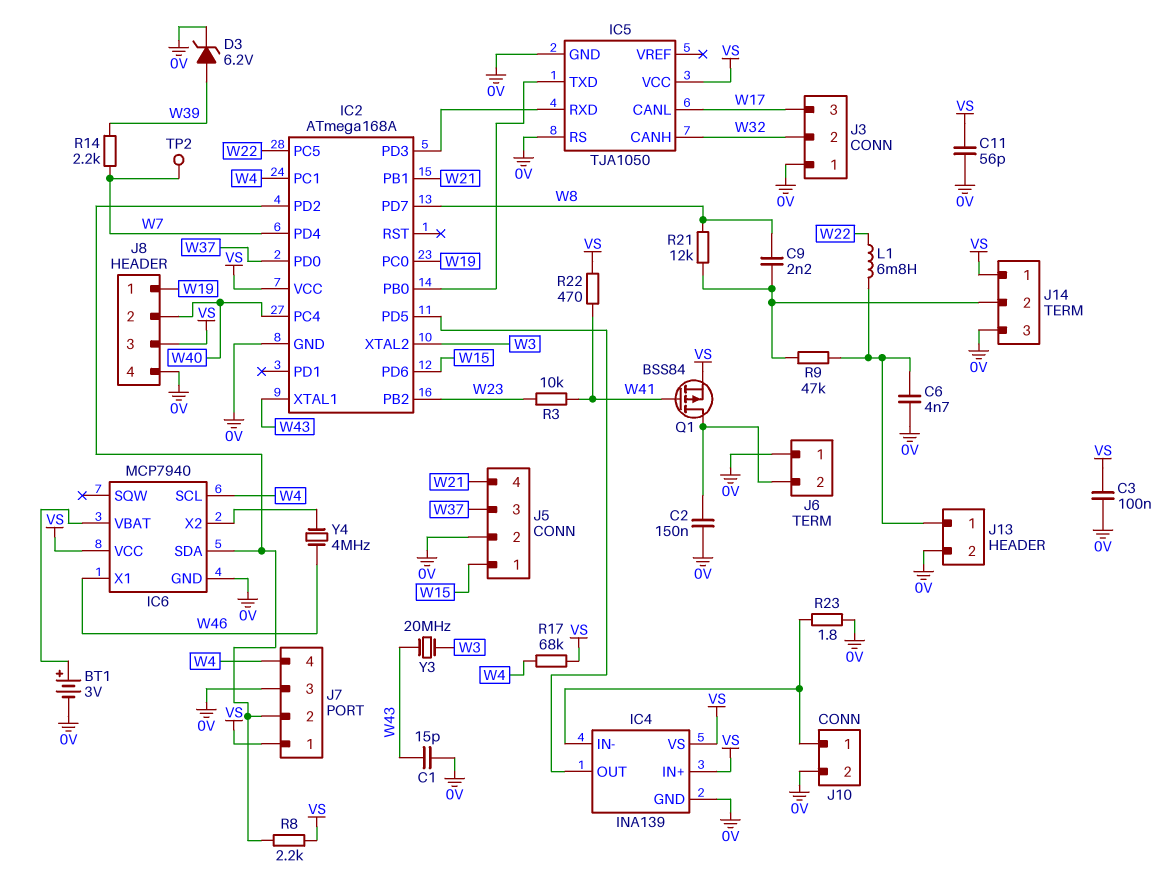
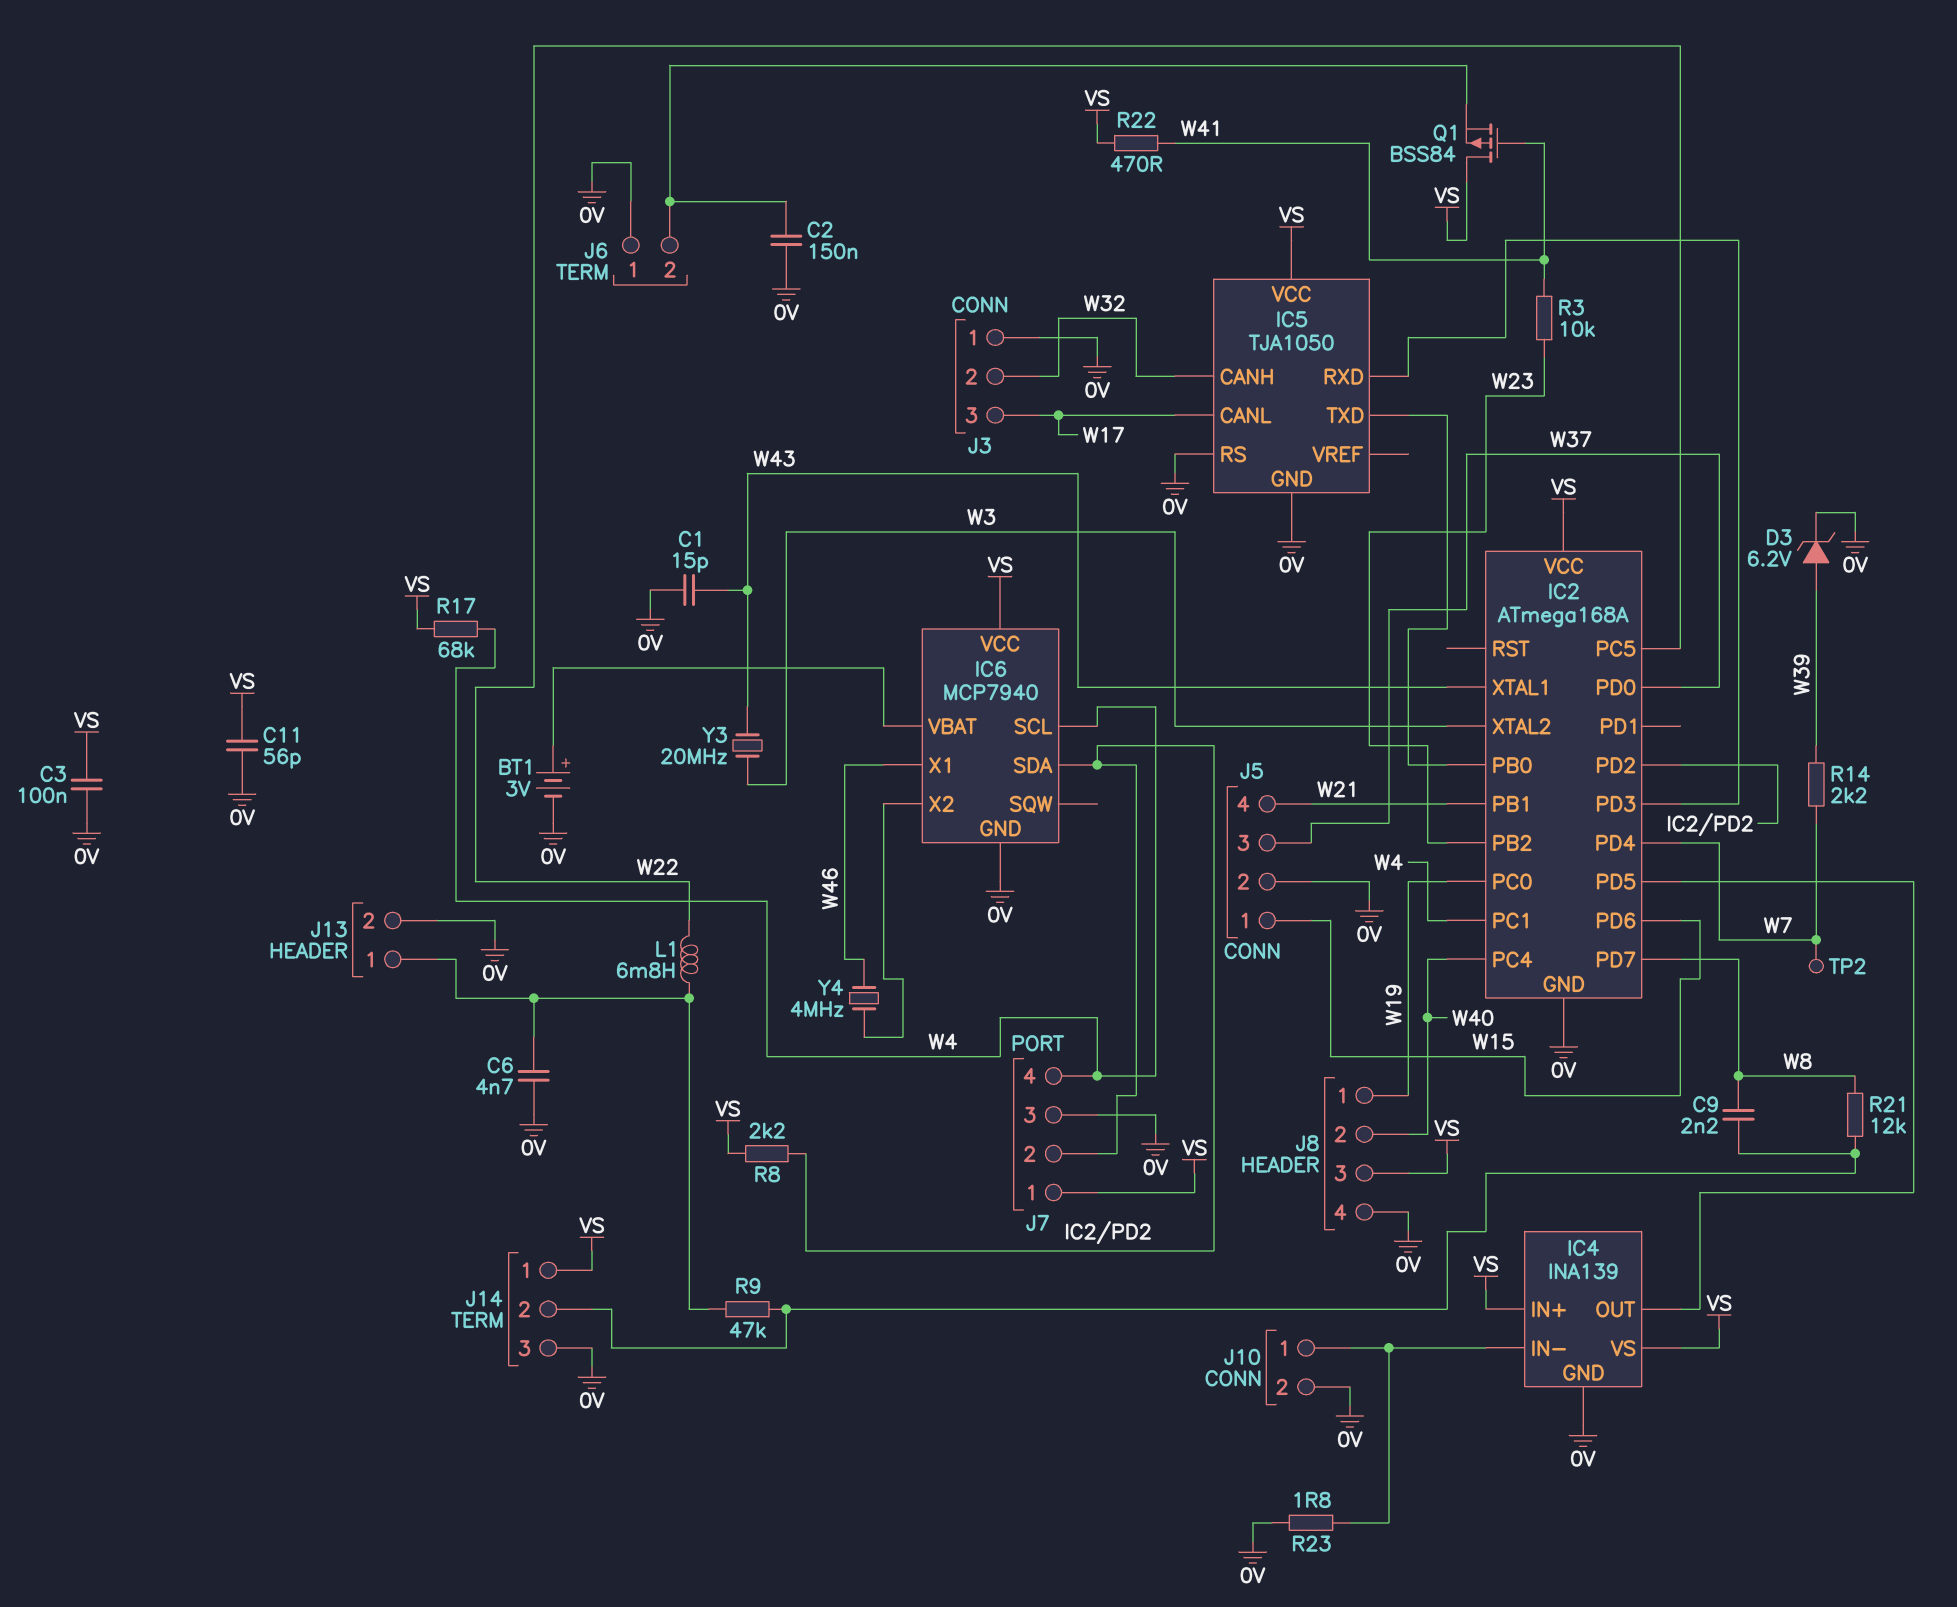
Q1: PMOS BSS84 (G W41, D J6/2, S VS) -> PMOS BSS84 (G W41, D VS, S J6/2)

